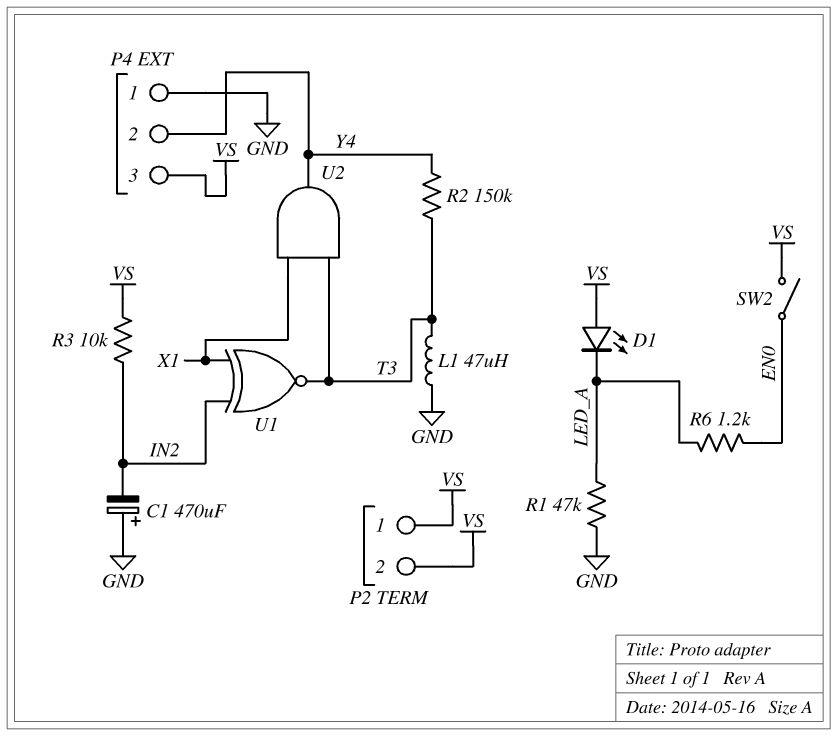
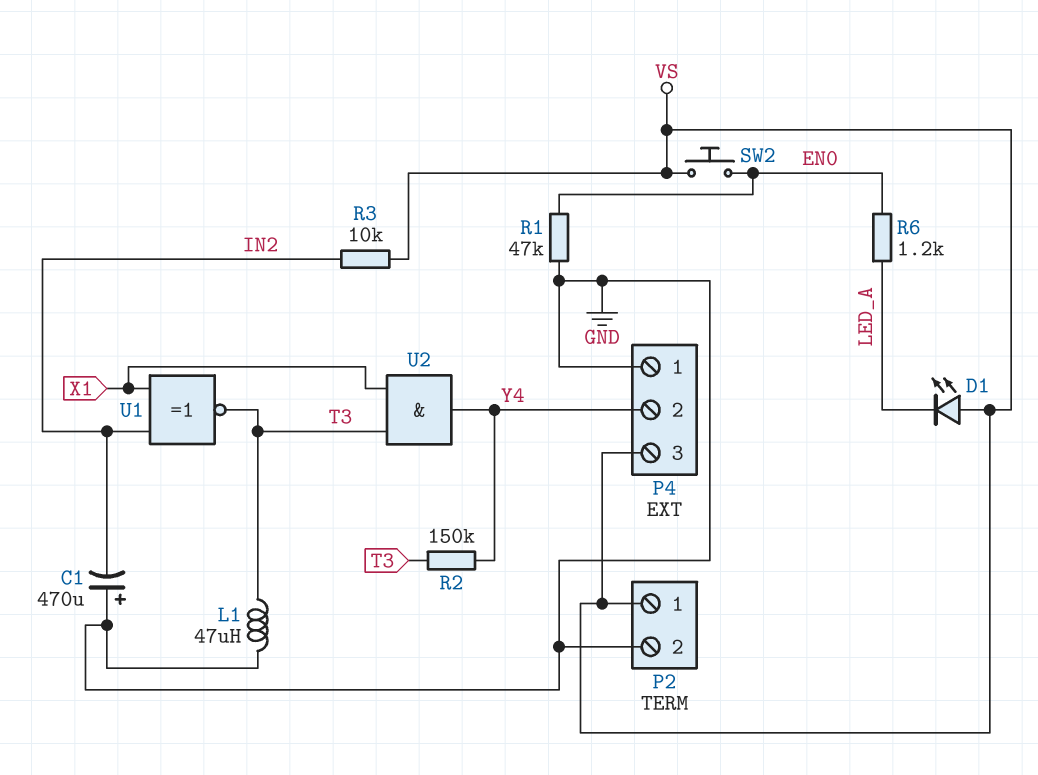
P2 pin 2: VS -> GND
R1: 47k (GND, LED_A) -> 47k (EN0, GND)
SW2: switch (EN0, VS) -> button (EN0, VS)

